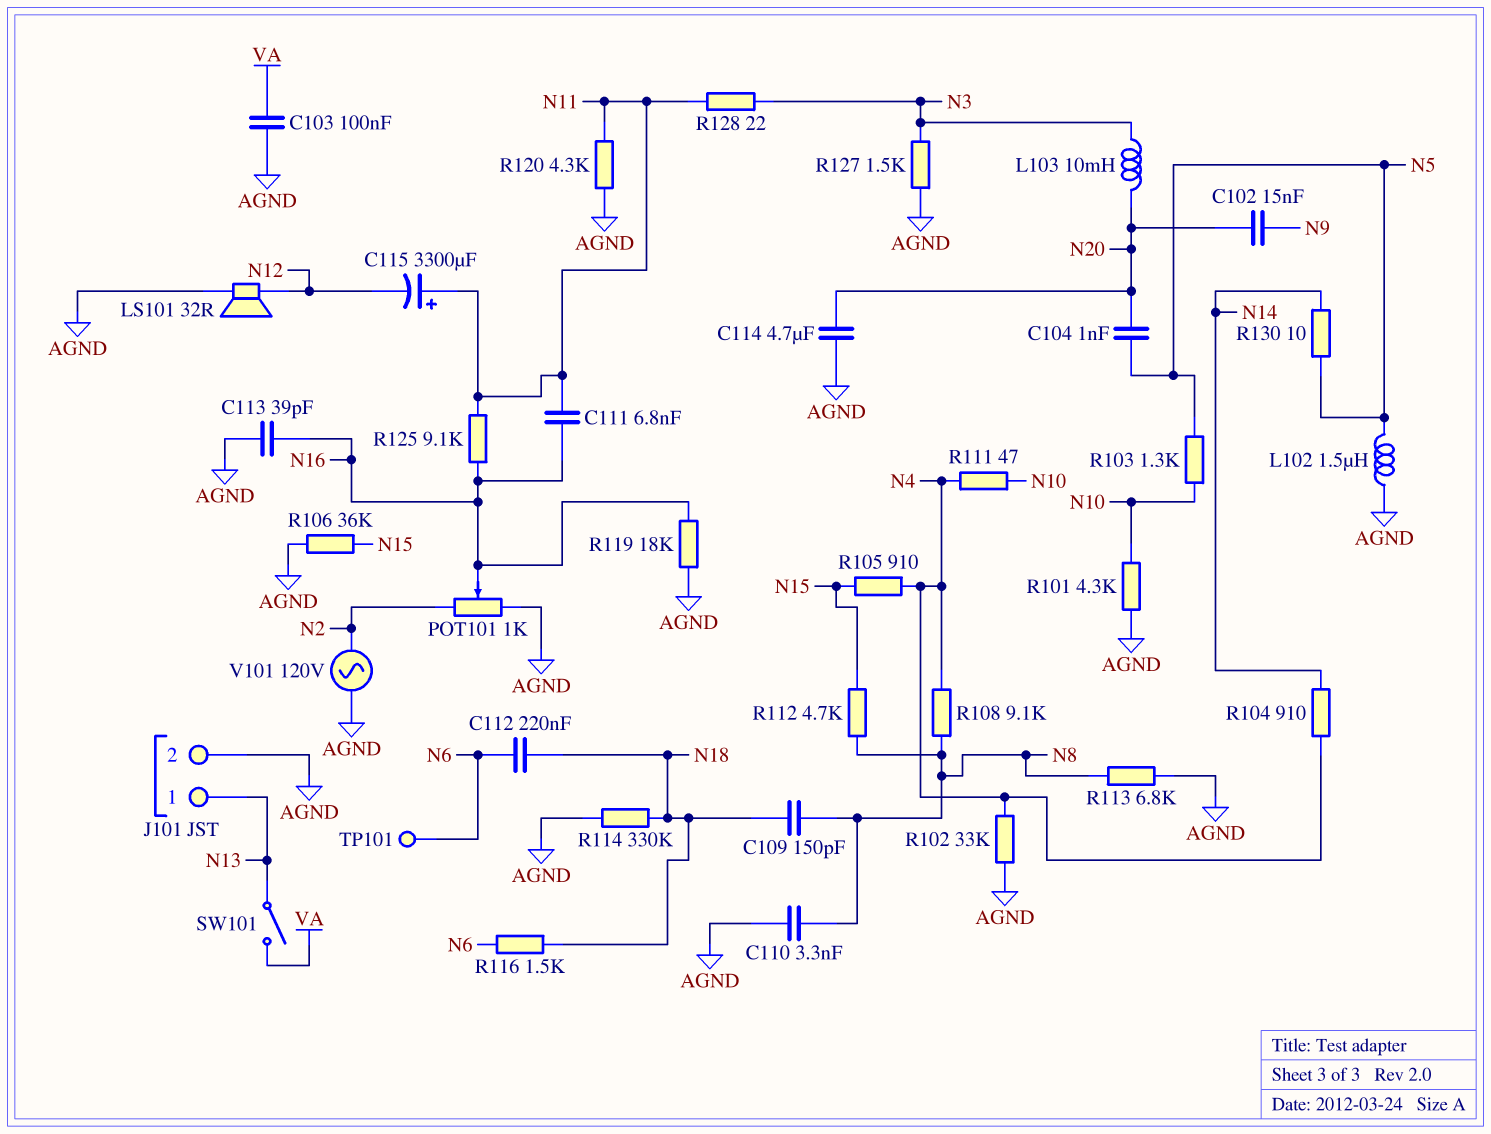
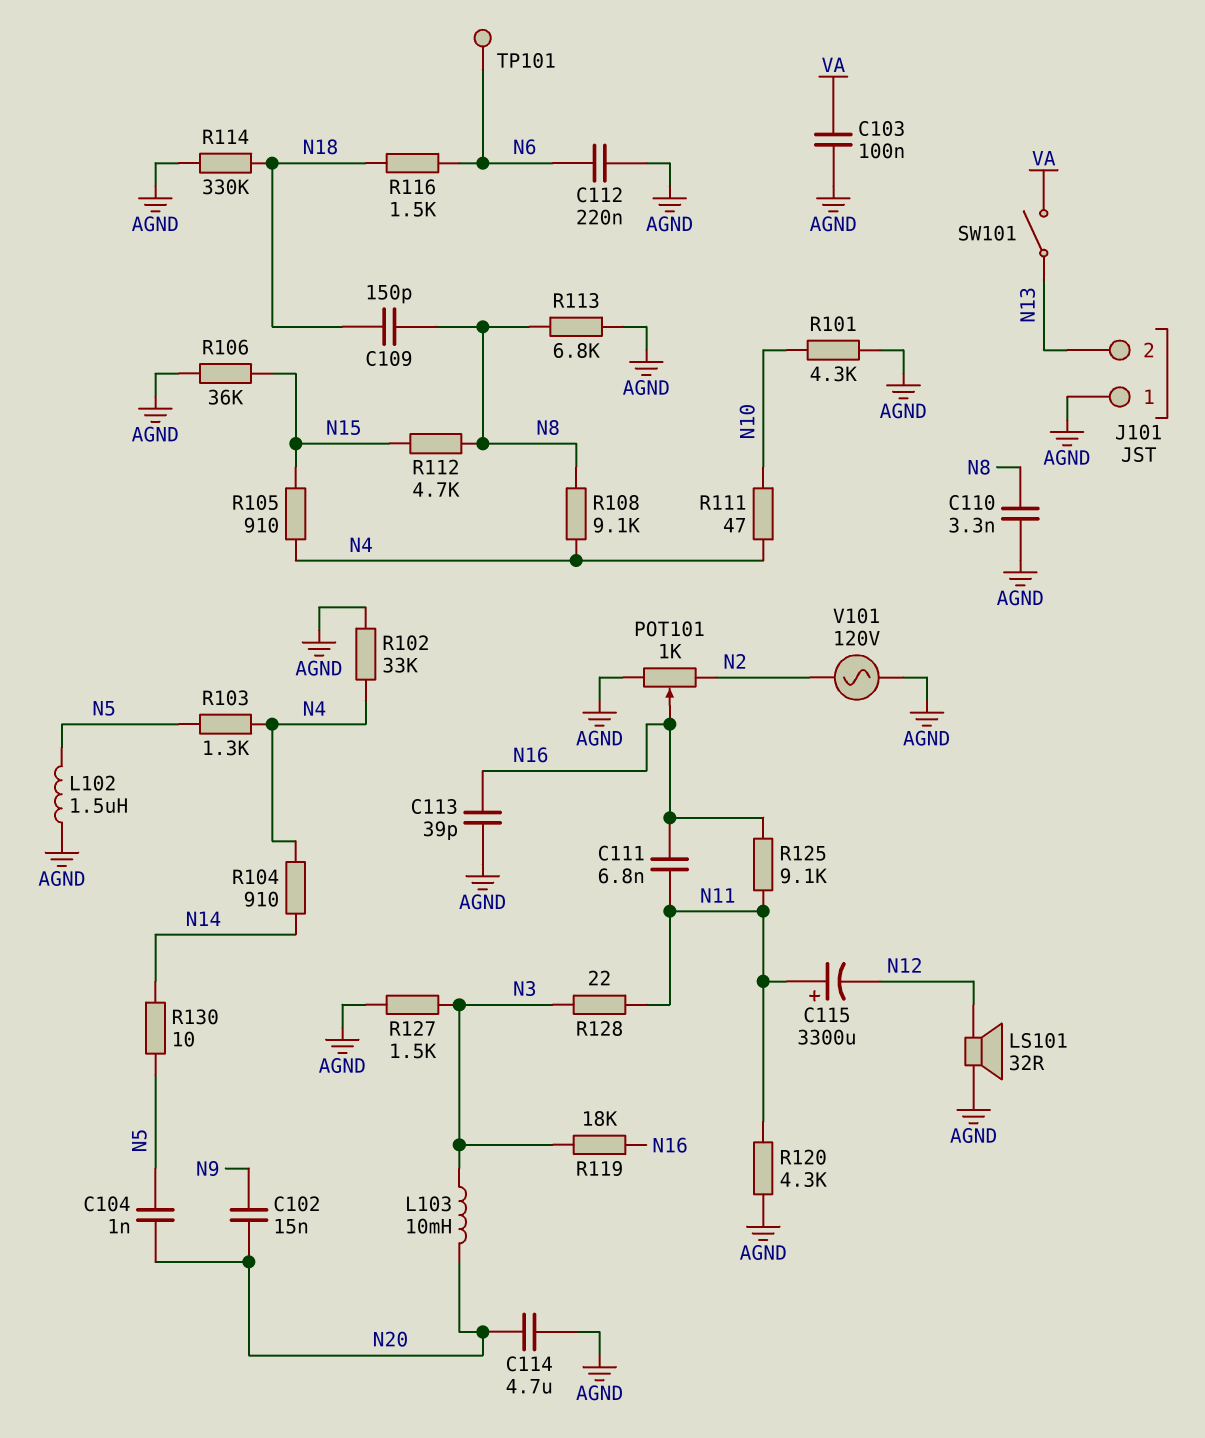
C112: 220nF (N6, N18) -> 220nF (AGND, N6)
J101 pin 1: N13 -> AGND
J101 pin 2: AGND -> N13
R103: 1.3k (N5, N10) -> 1.3k (N4, N5)
R119: 18k (AGND, N16) -> 18k (N3, N16)

